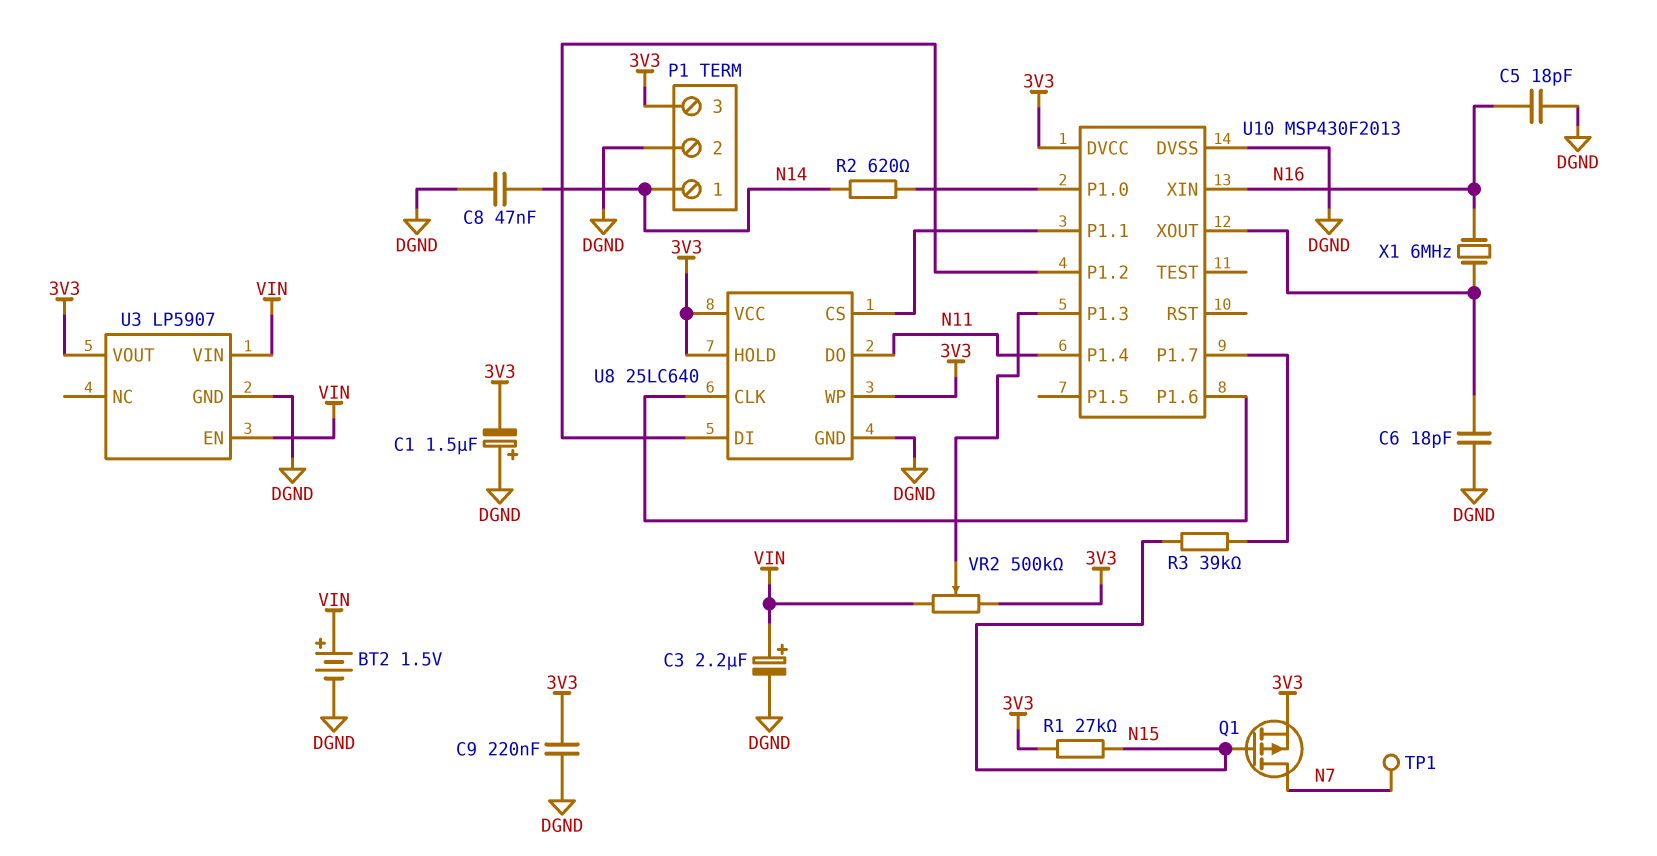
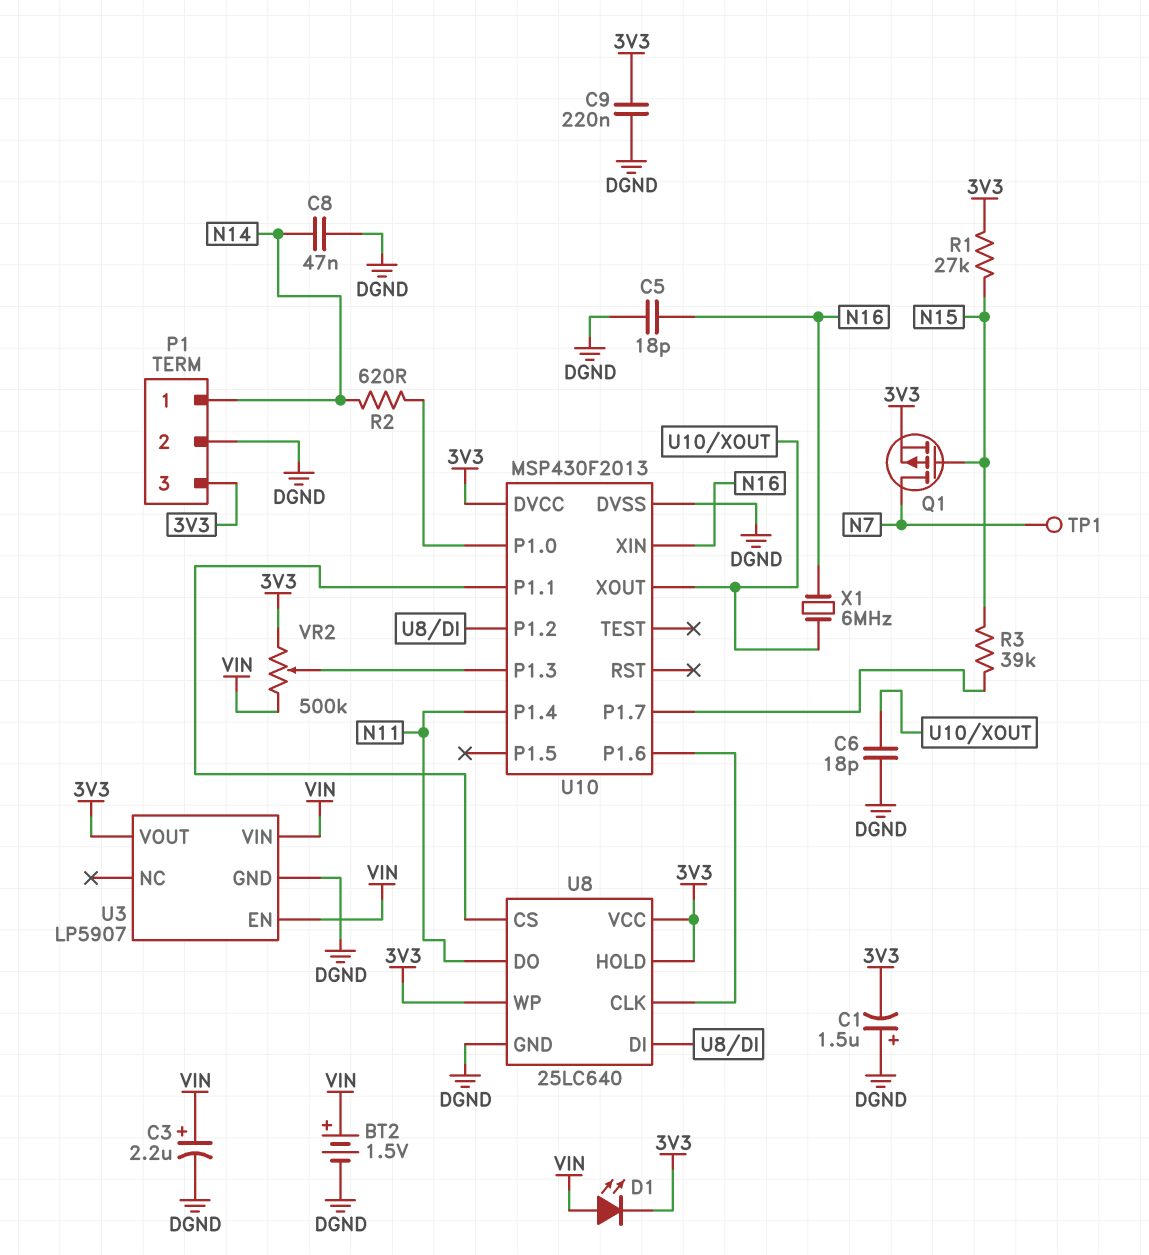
D1: none -> LED (A VIN, K 3V3)

